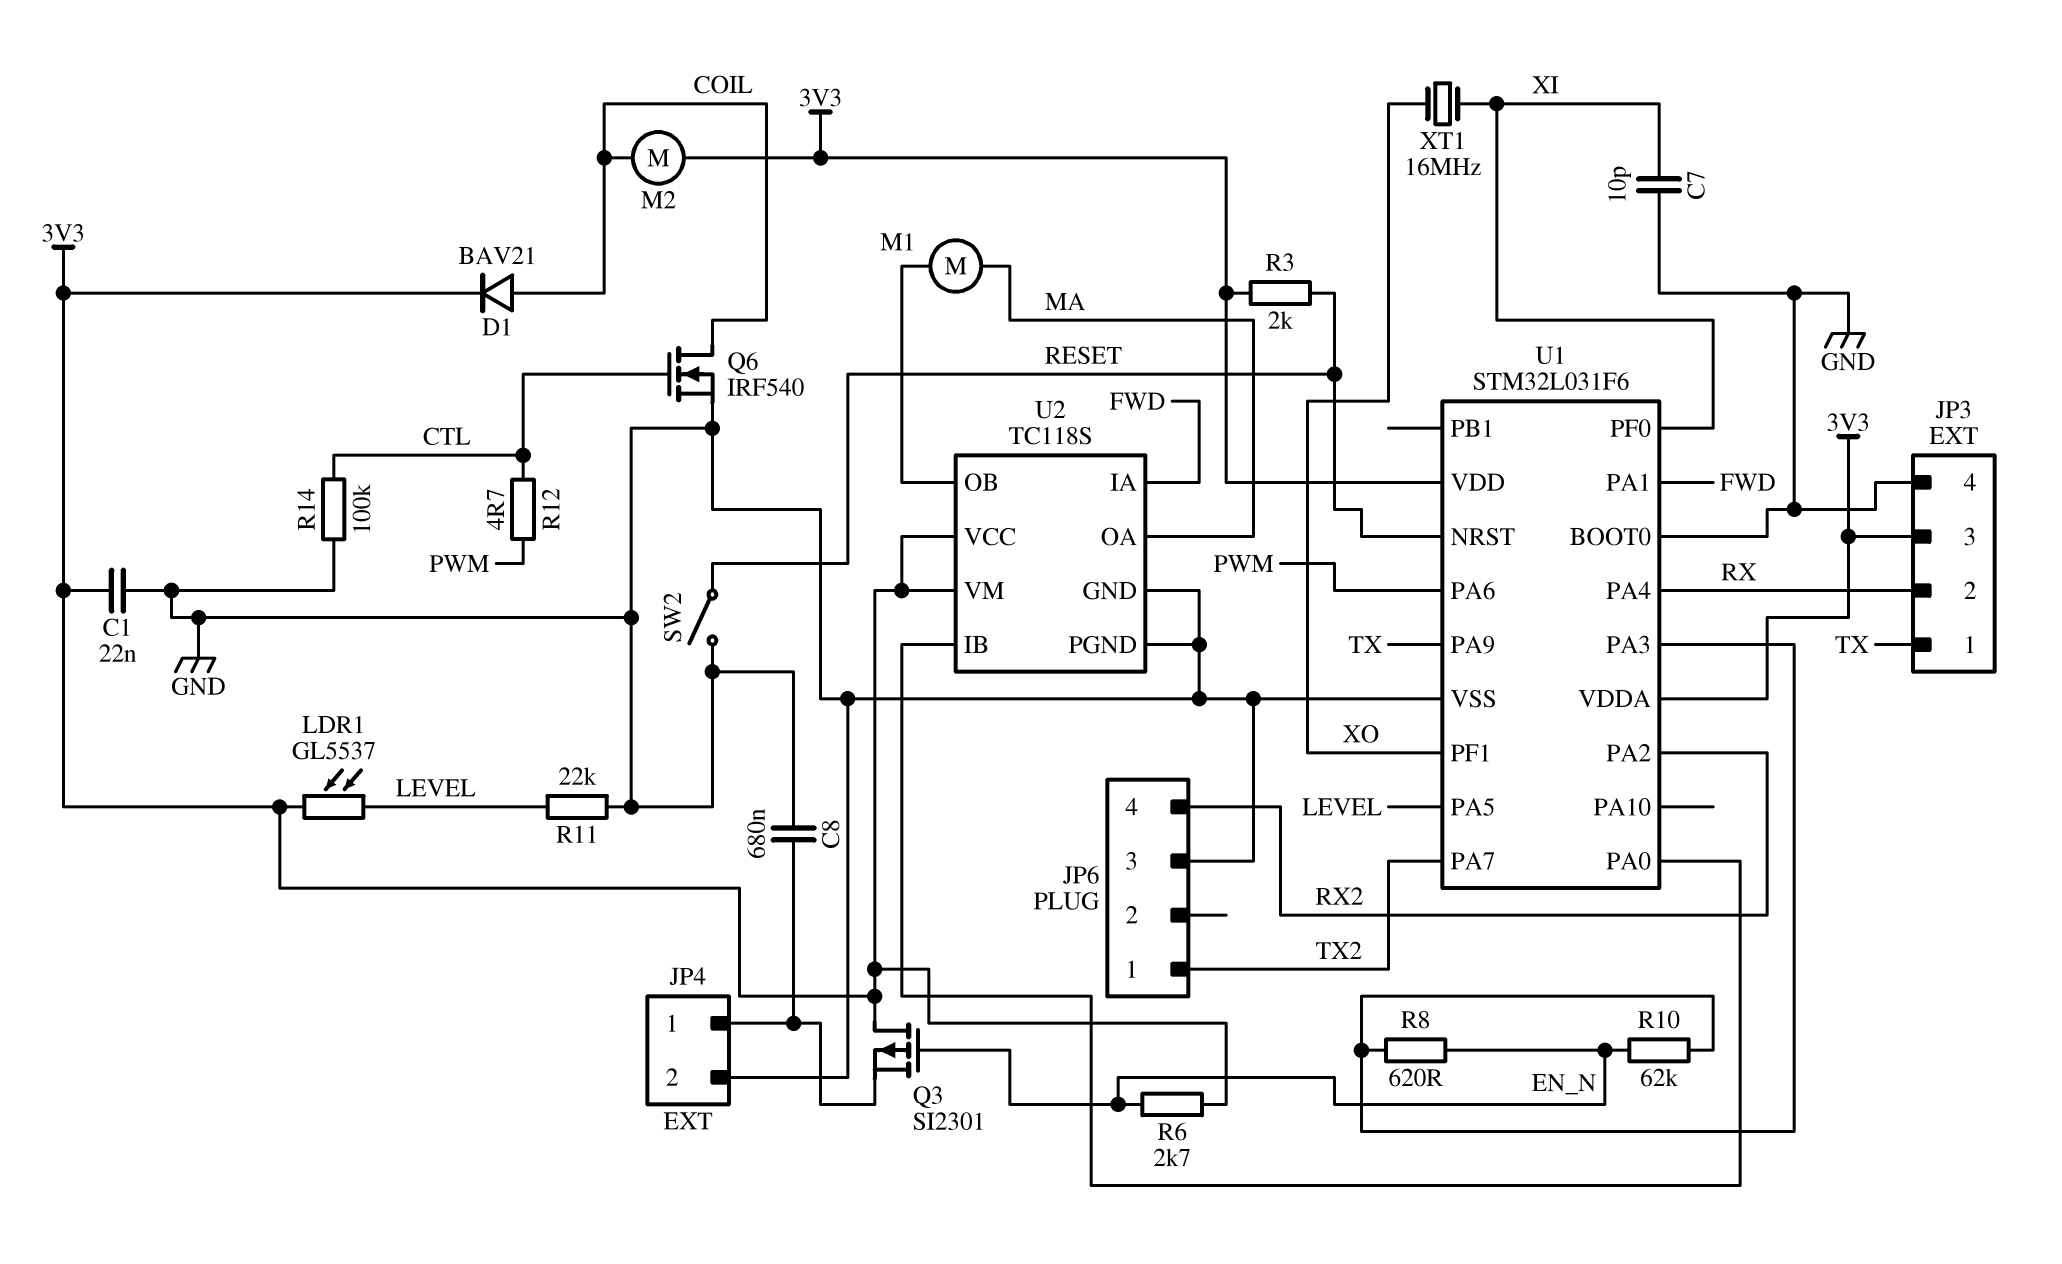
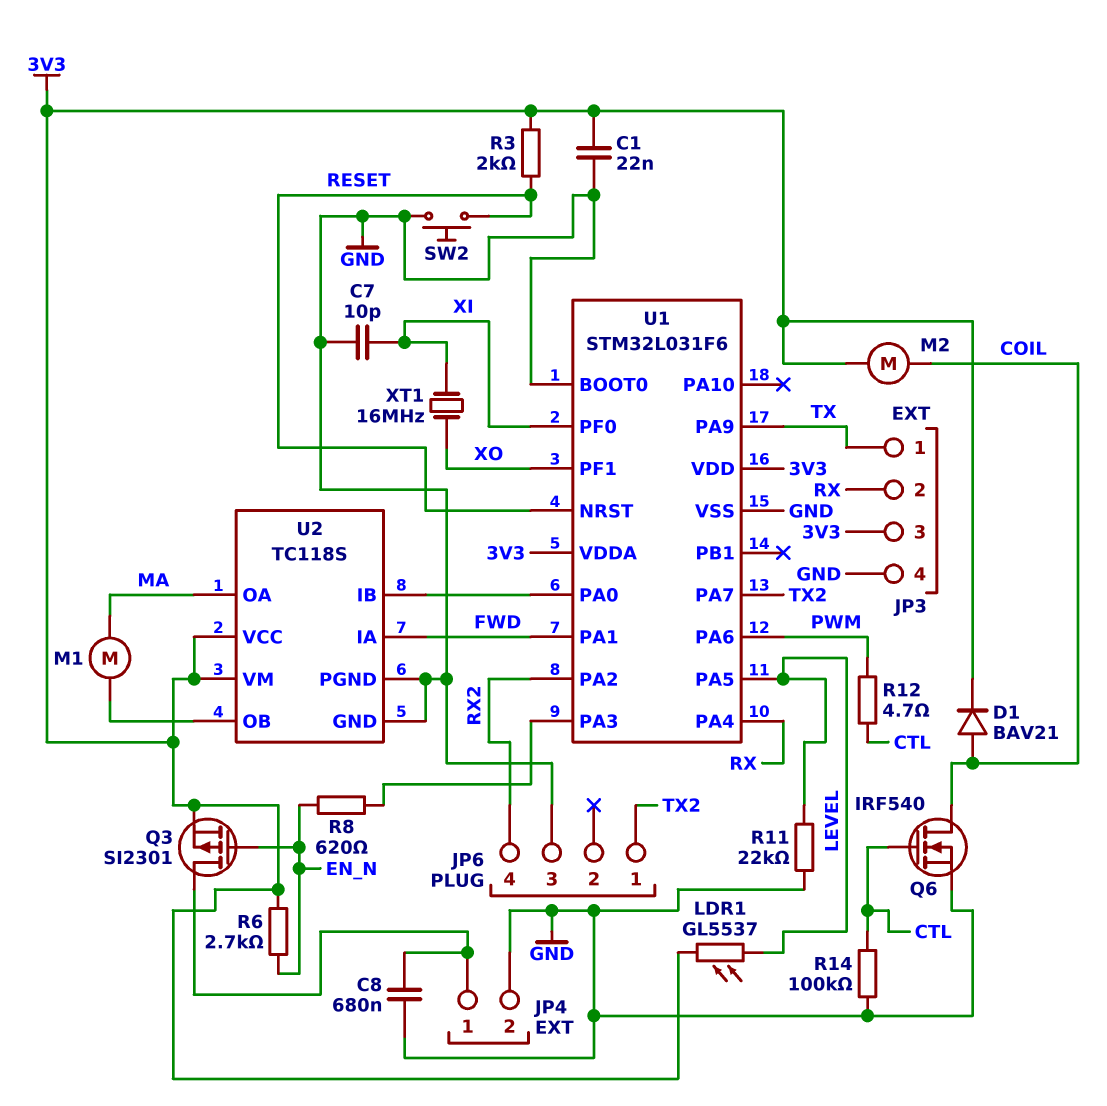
Q3: PMOS SI2301 (G EN_N, D 3V3, S JP4/1) -> PMOS SI2301 (G EN_N, D JP4/1, S 3V3)
R10: 62k (EN_N, U1/PA3) -> none
SW2: switch (GND, RESET) -> button (GND, RESET)

